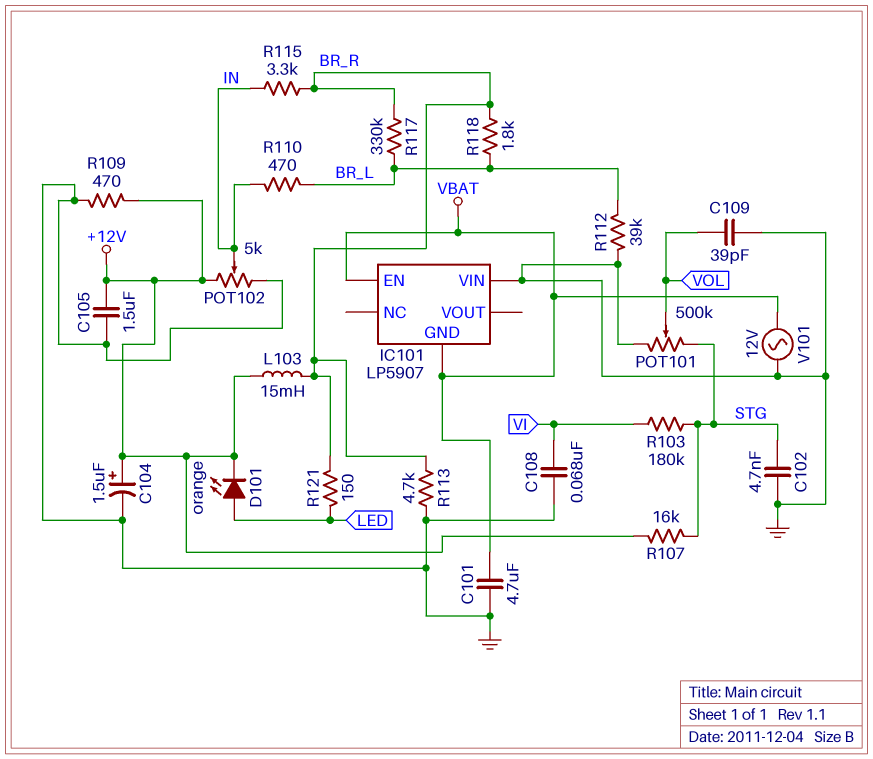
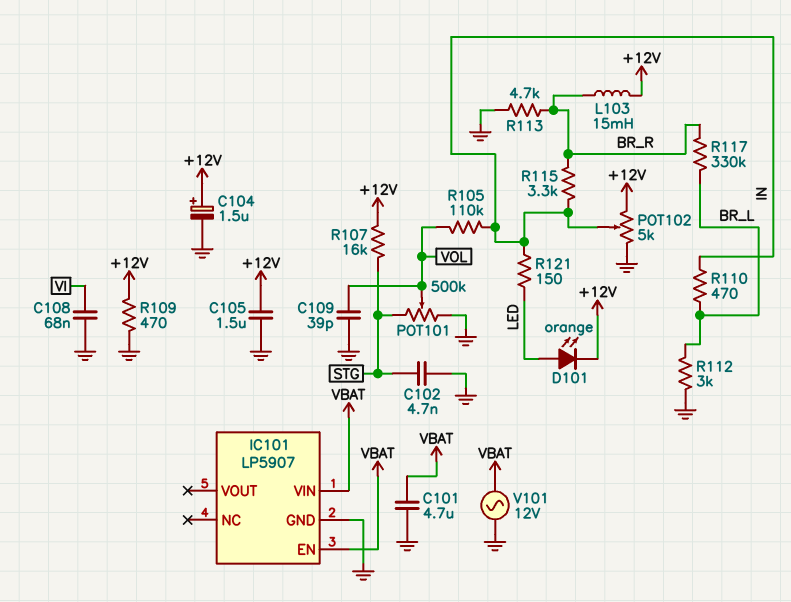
IC101 pin GND: VBAT -> GND
IC101 pin VIN: GND -> VBAT
R103: 180k (STG, VI) -> none
R105: none -> 110k (IN, VOL)
R112: 39k (BR_L, GND) -> 3k (BR_L, GND)
R118: 1.8k (BR_L, BR_R) -> none
R121: 150 (BR_R, LED) -> 150 (IN, LED)

